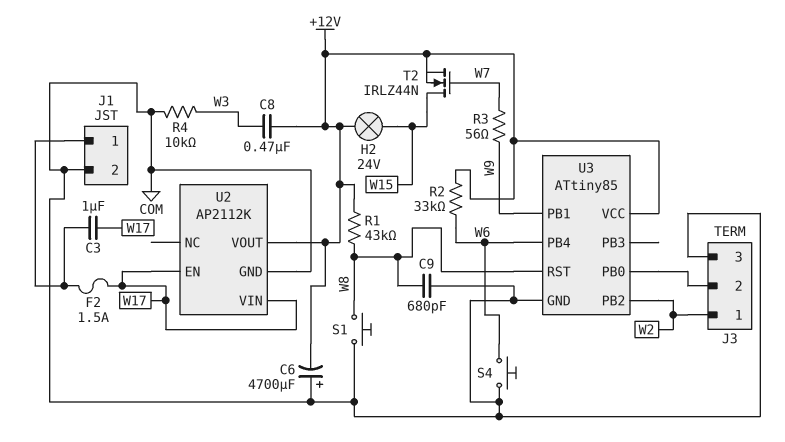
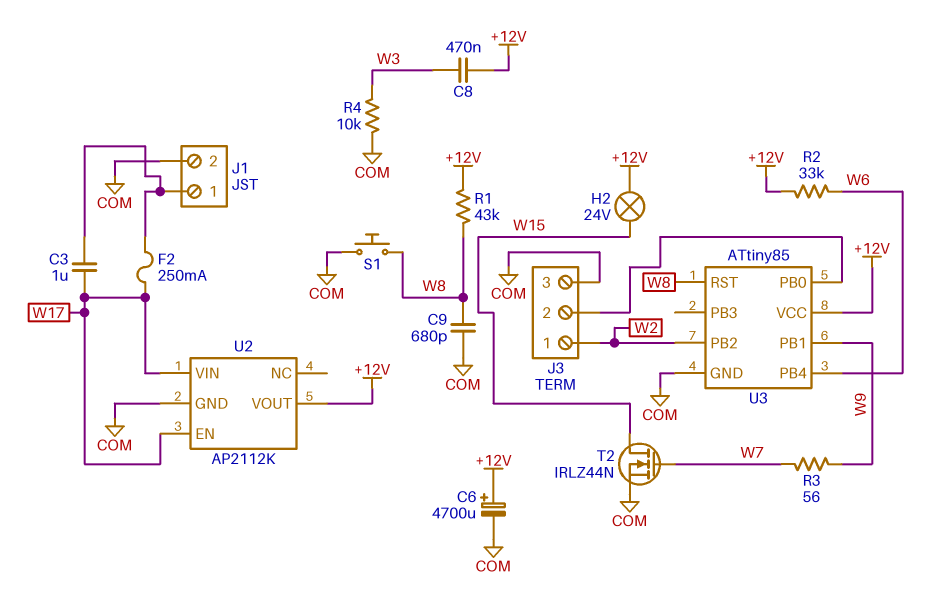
C6: 4700uF (plus COM, minus +12V) -> 4700uF (plus +12V, minus COM)
F2: 1.5A (J1/1, W17) -> 250mA (J1/1, W17)
S4: button (COM, W6) -> none
T2: NMOS IRLZ44N (G W7, D W15, S +12V) -> NMOS IRLZ44N (G W7, D W15, S COM)

